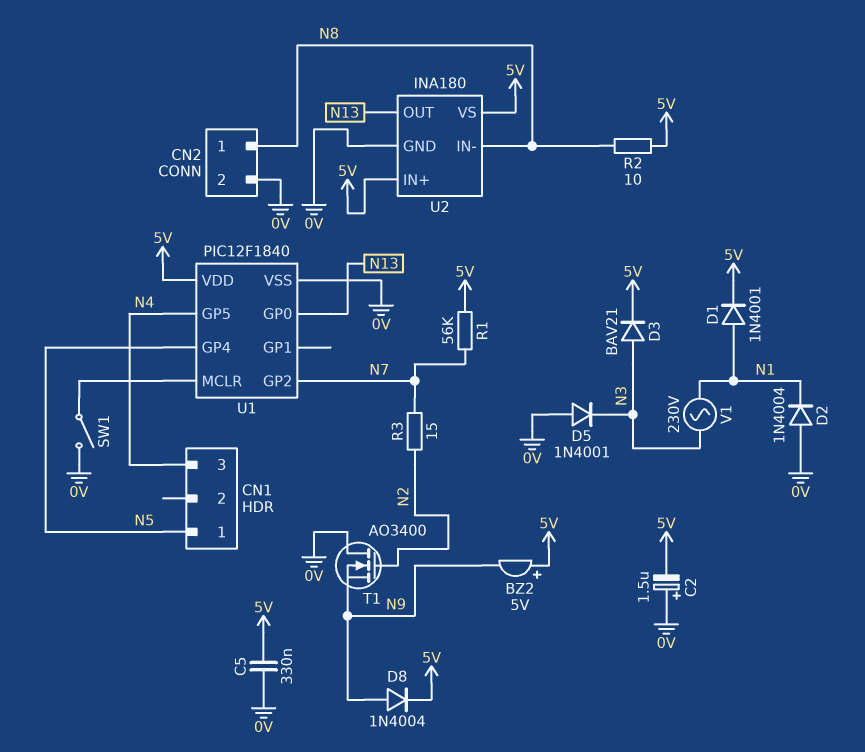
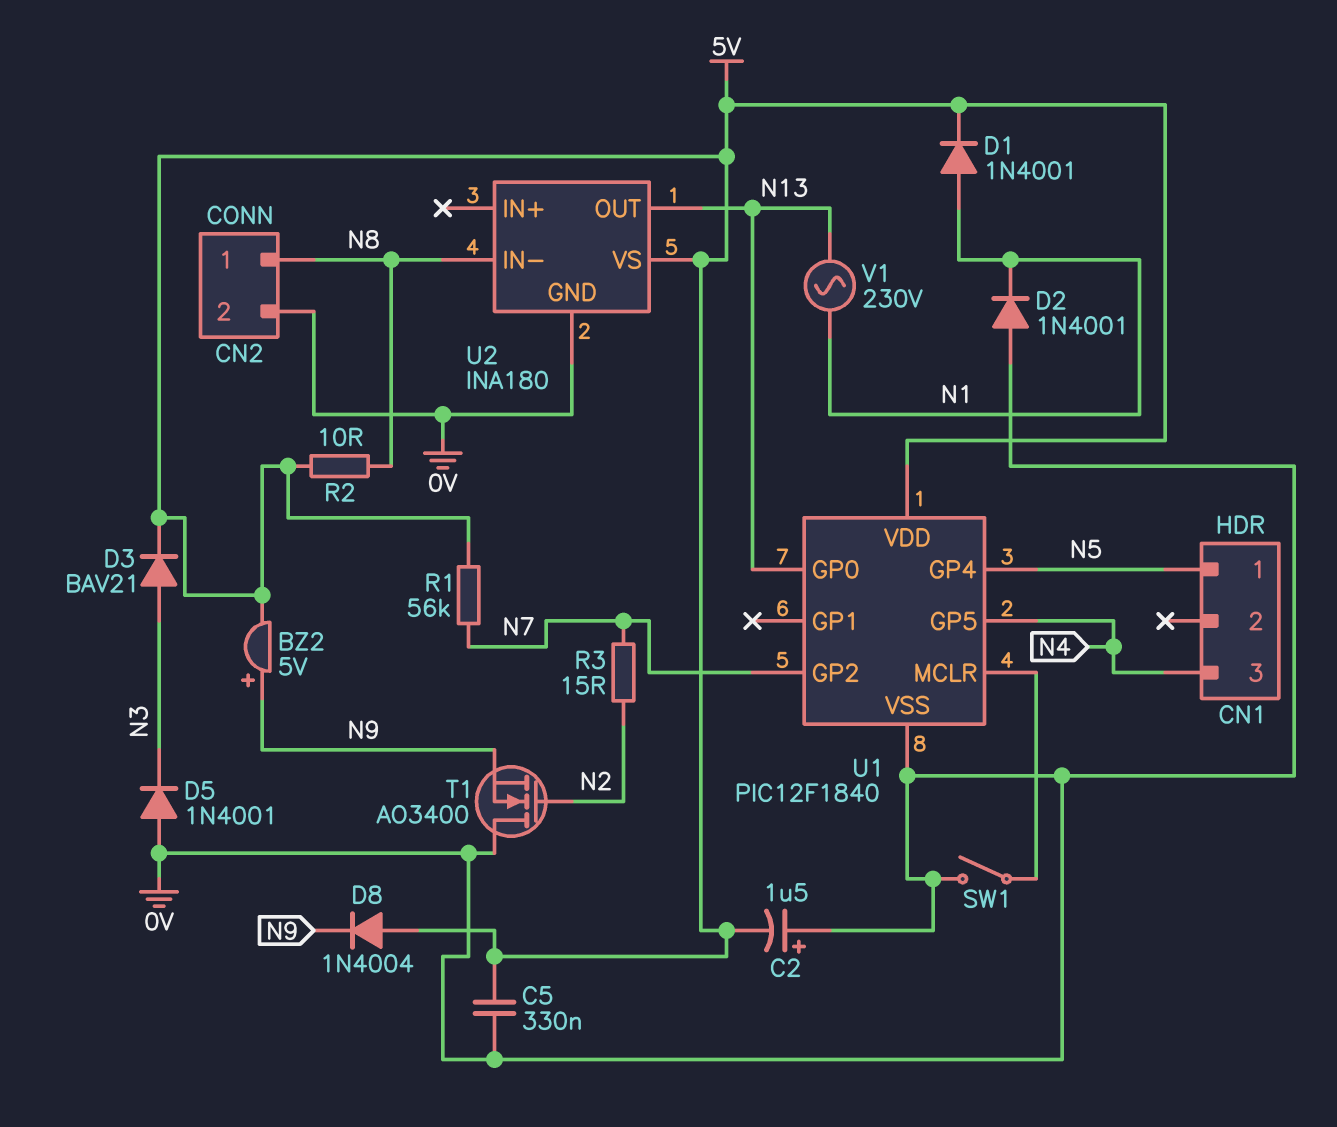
BZ2: buzzer 5V (plus 5V, minus N9) -> buzzer 5V (plus N9, minus 5V)
D2: diode 1N4004 (A 0V, K N1) -> diode 1N4001 (A 0V, K N1)
D8: diode 1N4004 (A N9, K 5V) -> diode 1N4004 (A 5V, K N9)
U2 pin IN+: 5V -> none
V1: AC 230V (N1, N3) -> AC 230V (N1, N13)

